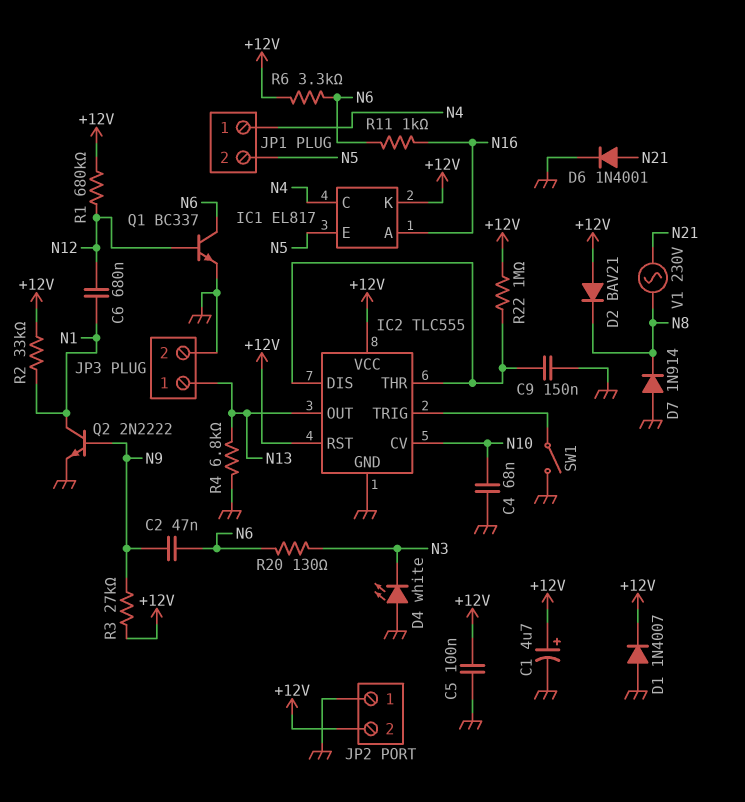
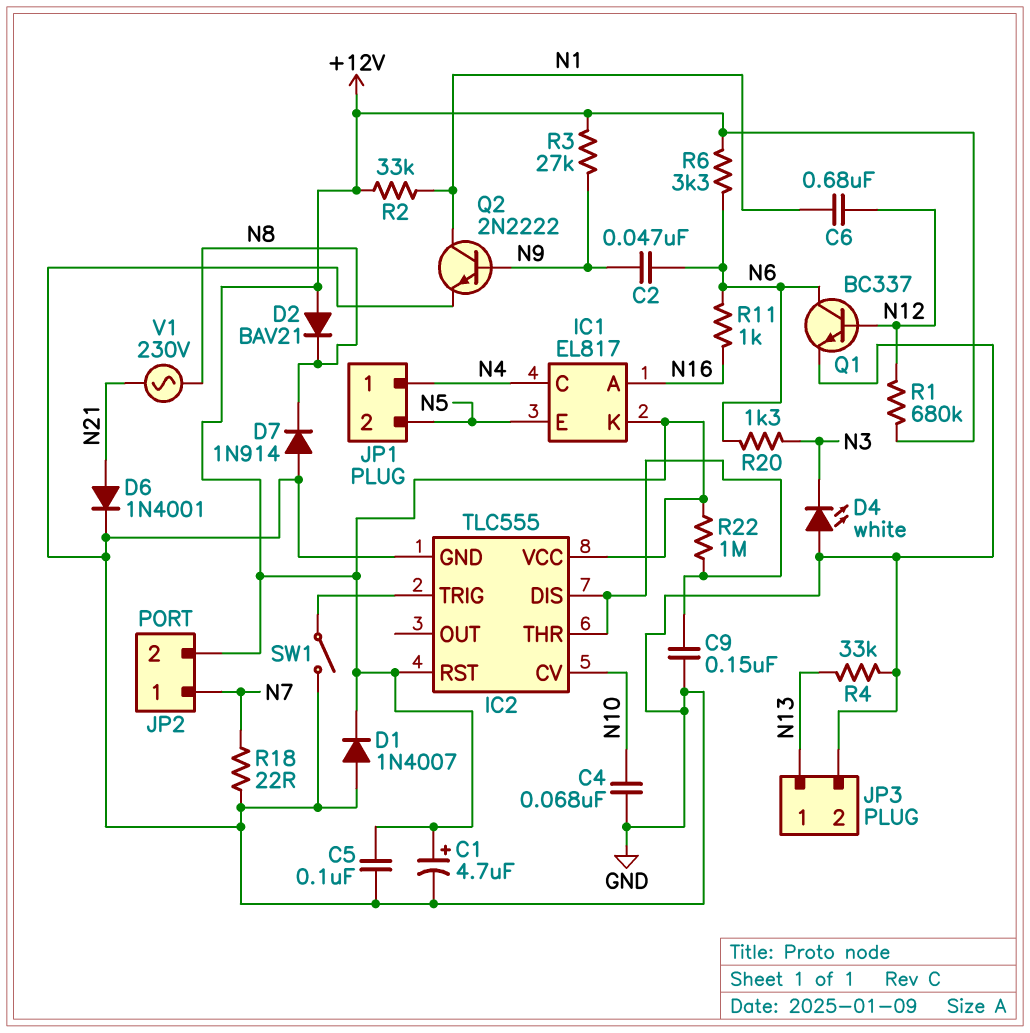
IC2 pin OUT: N13 -> none
JP2 pin 1: GND -> N7
R4: 6.8k (GND, N13) -> 33k (GND, N13)
R18: none -> 22 (GND, N7)
R20: 130 (N3, N6) -> 1.3k (N3, N6)

